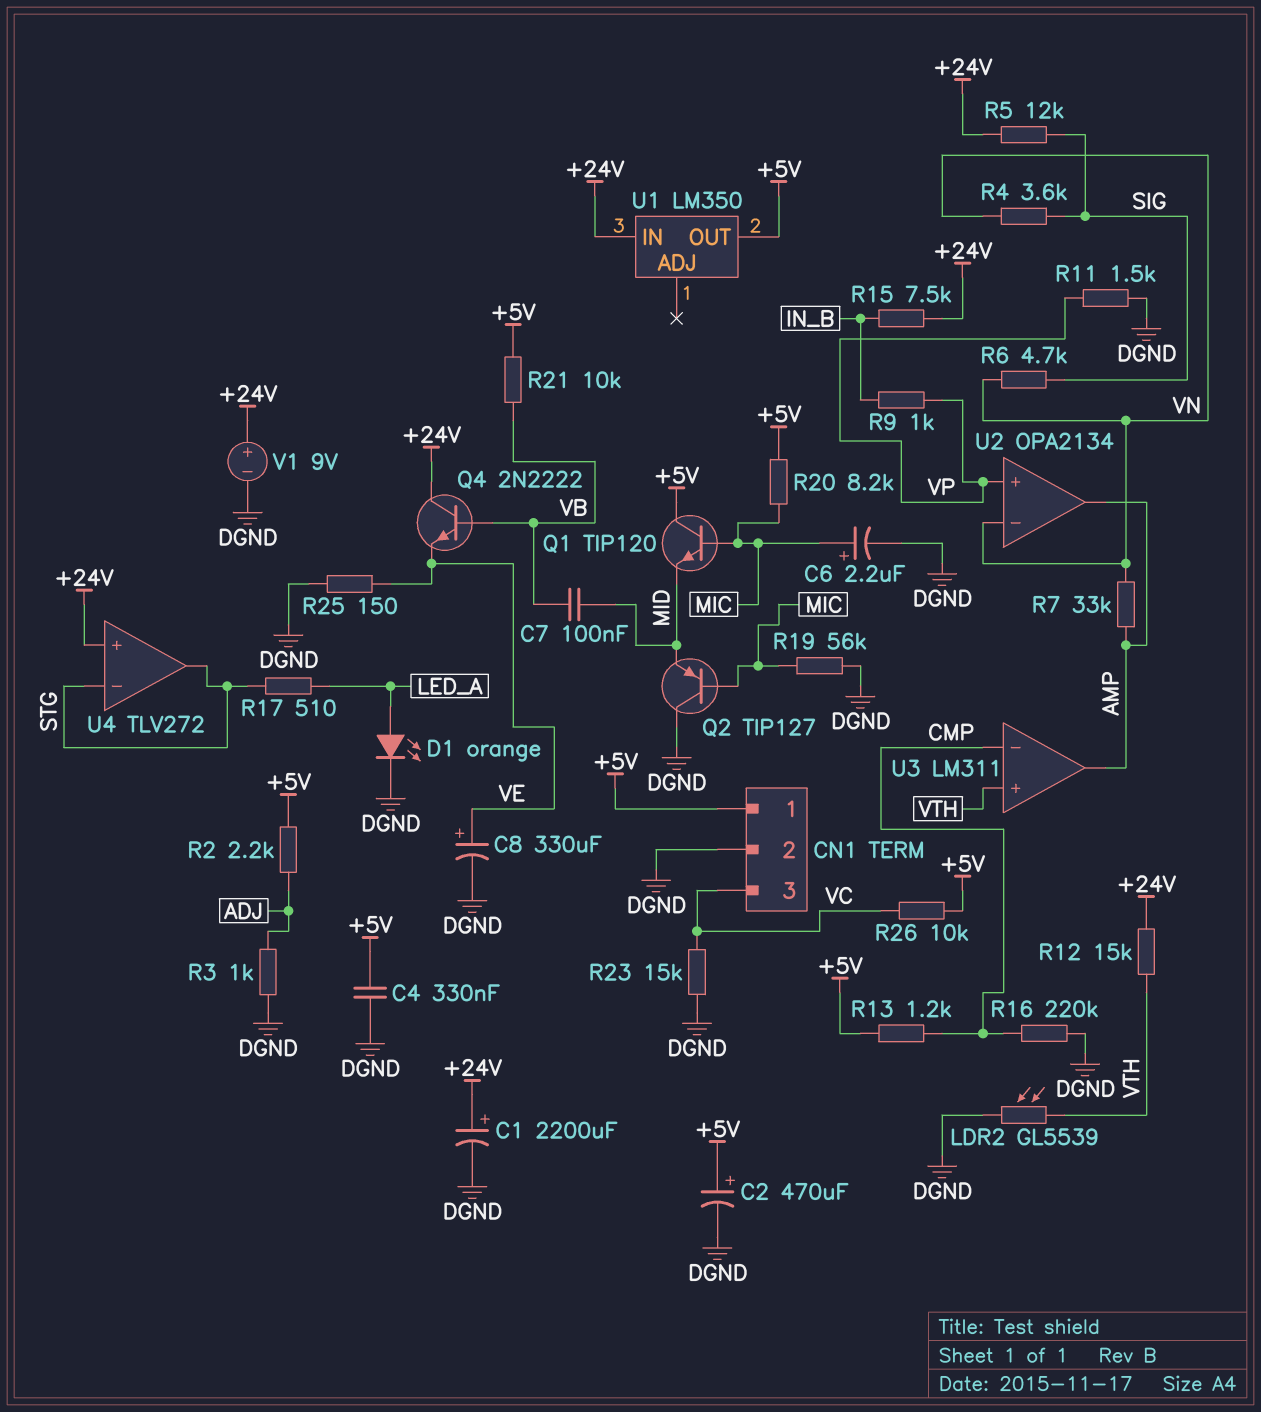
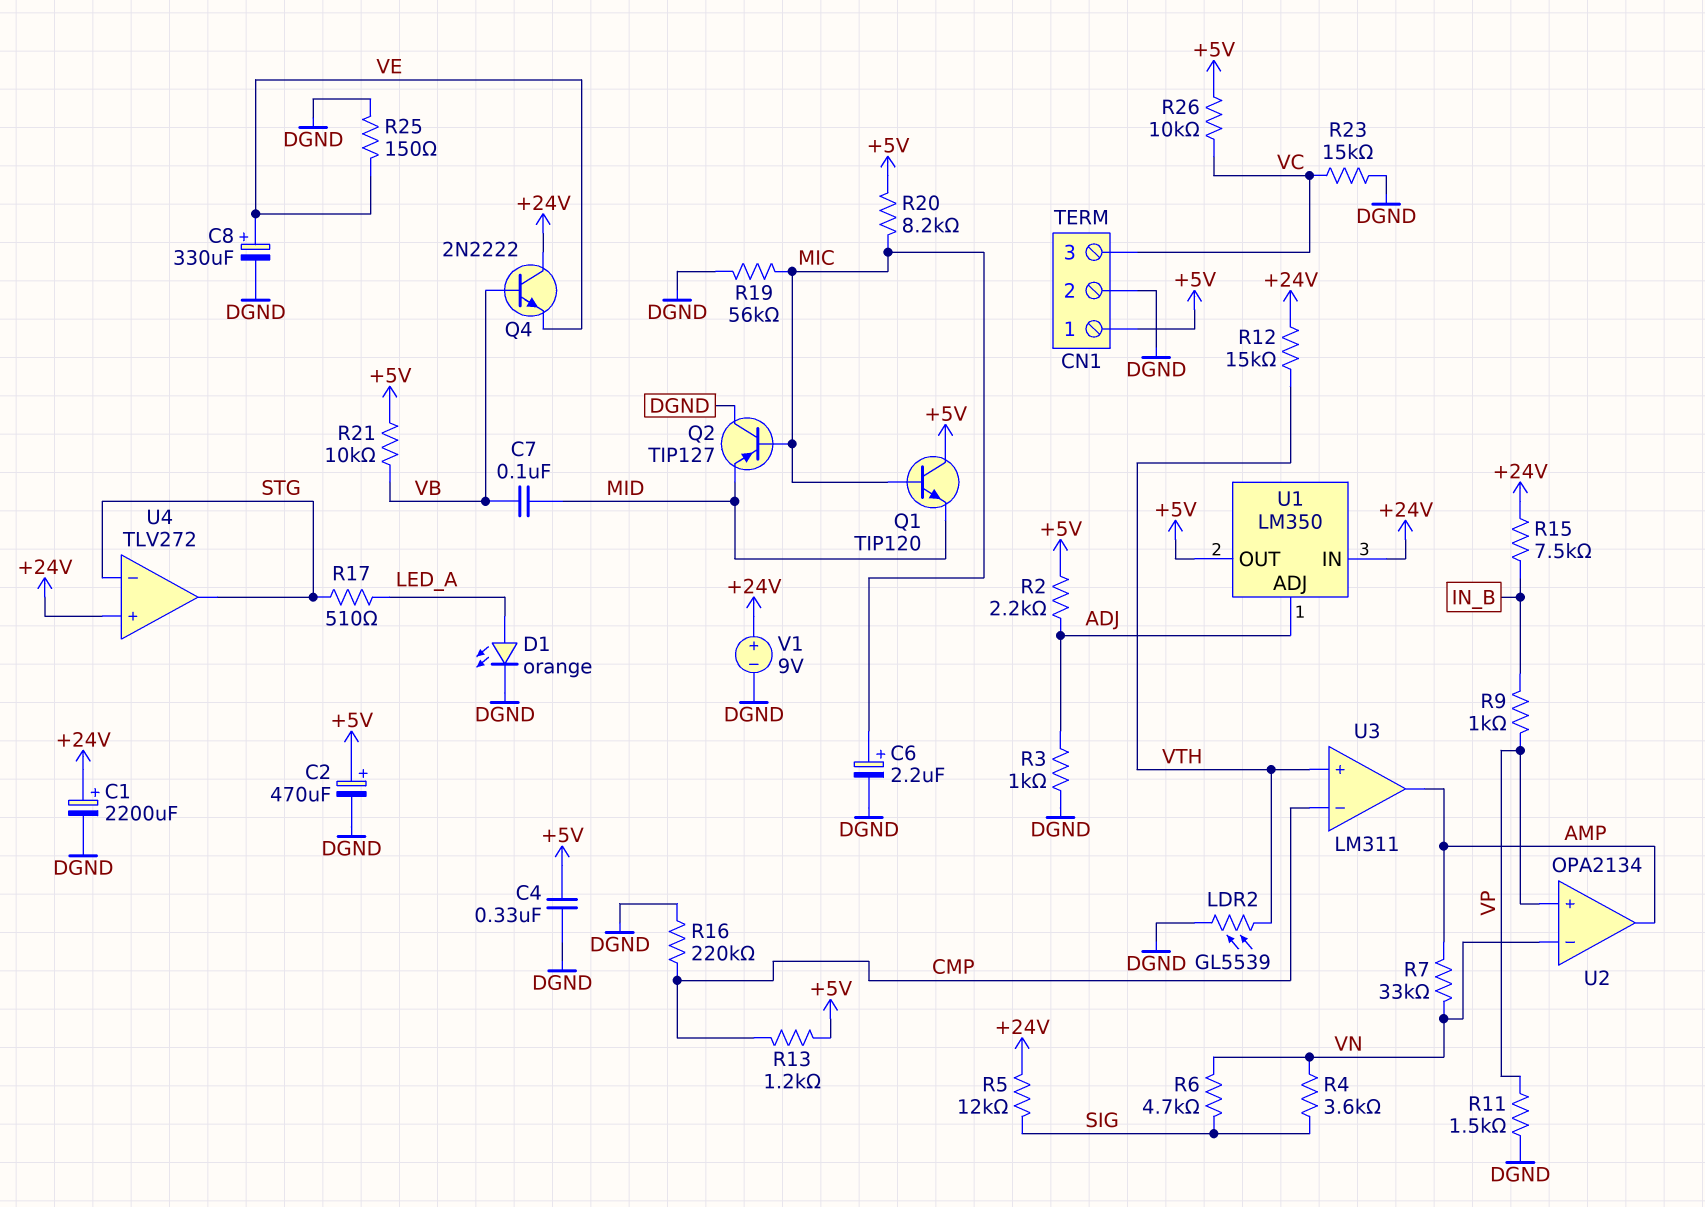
U1 pin ADJ: none -> ADJ

